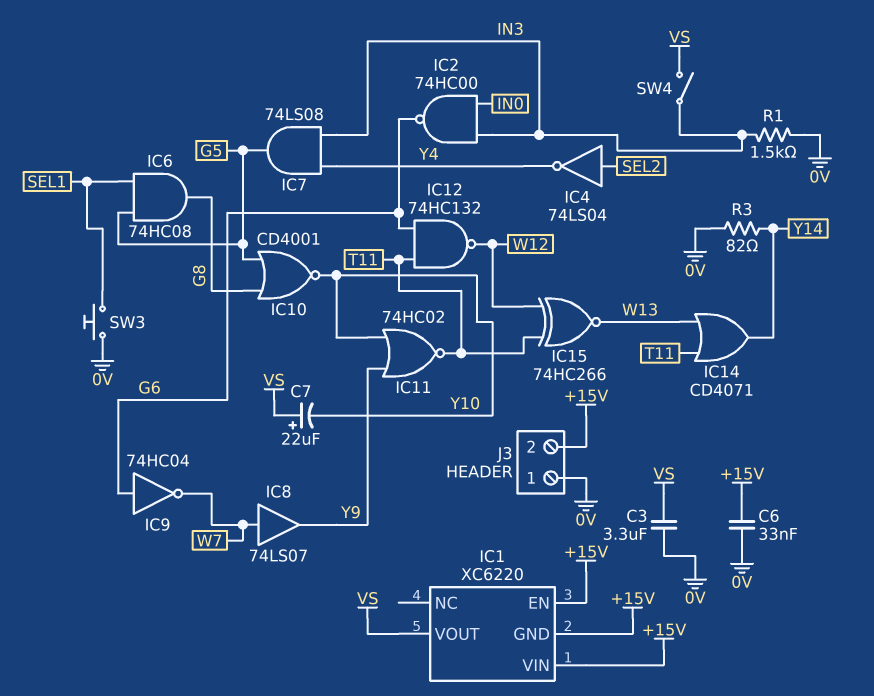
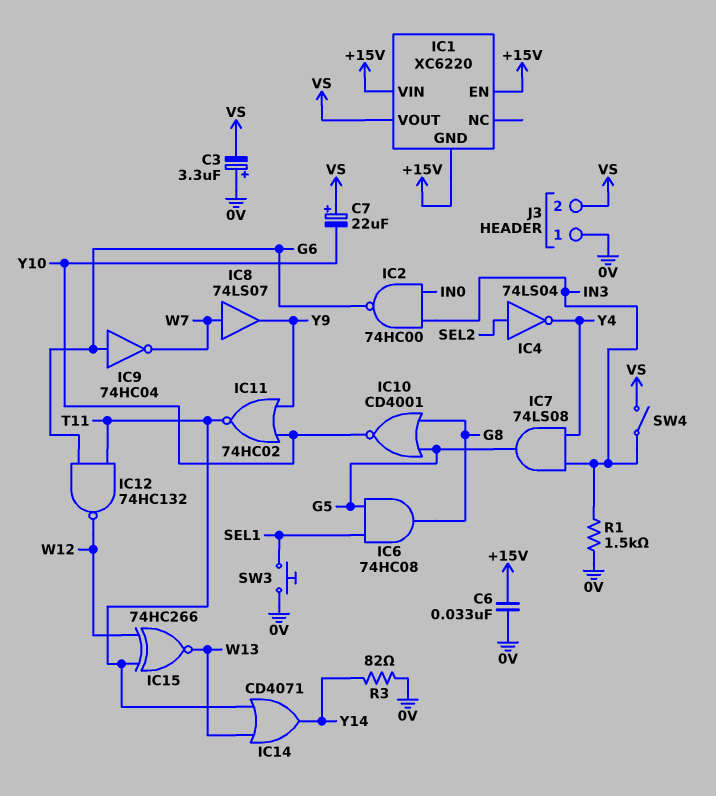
C3: 3.3uF (0V, VS) -> 3.3uF (plus 0V, minus VS)
J3 pin 2: +15V -> VS

